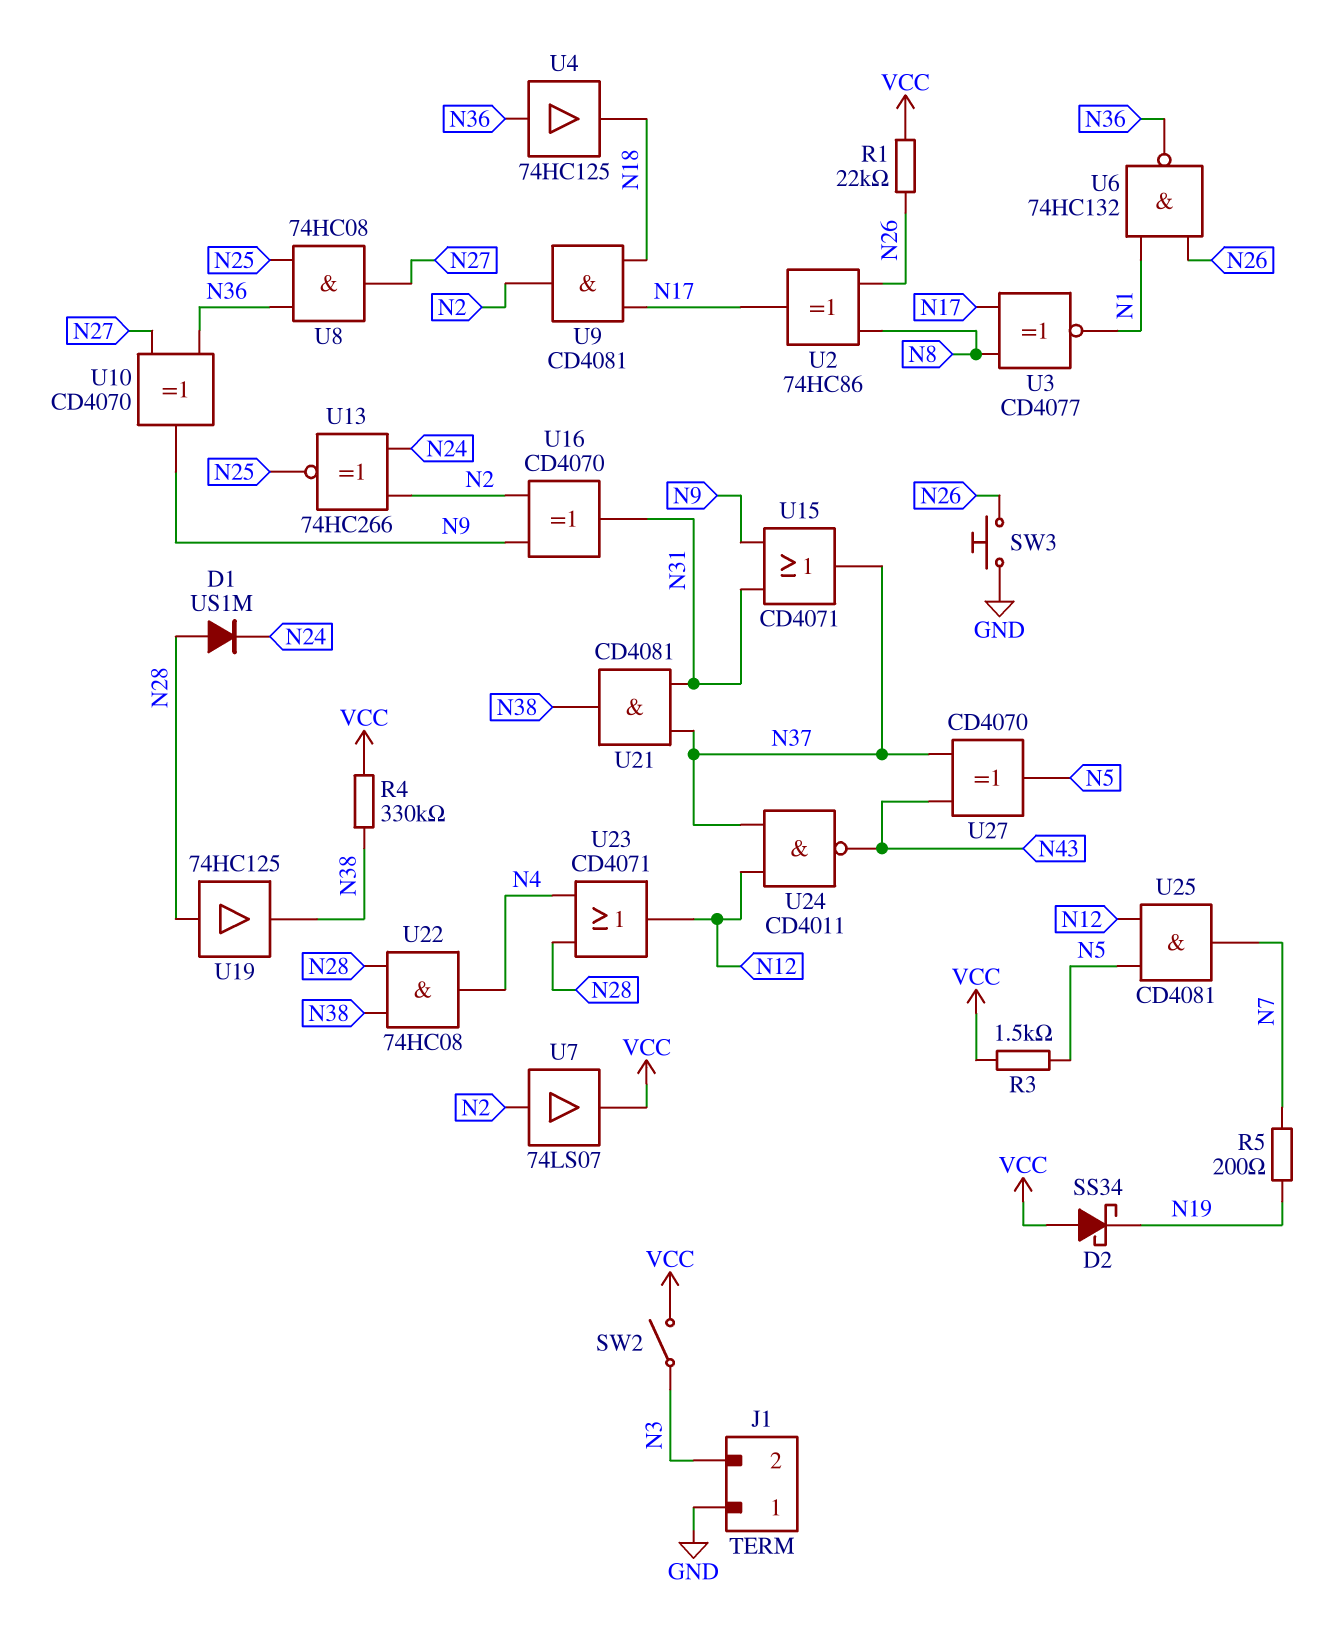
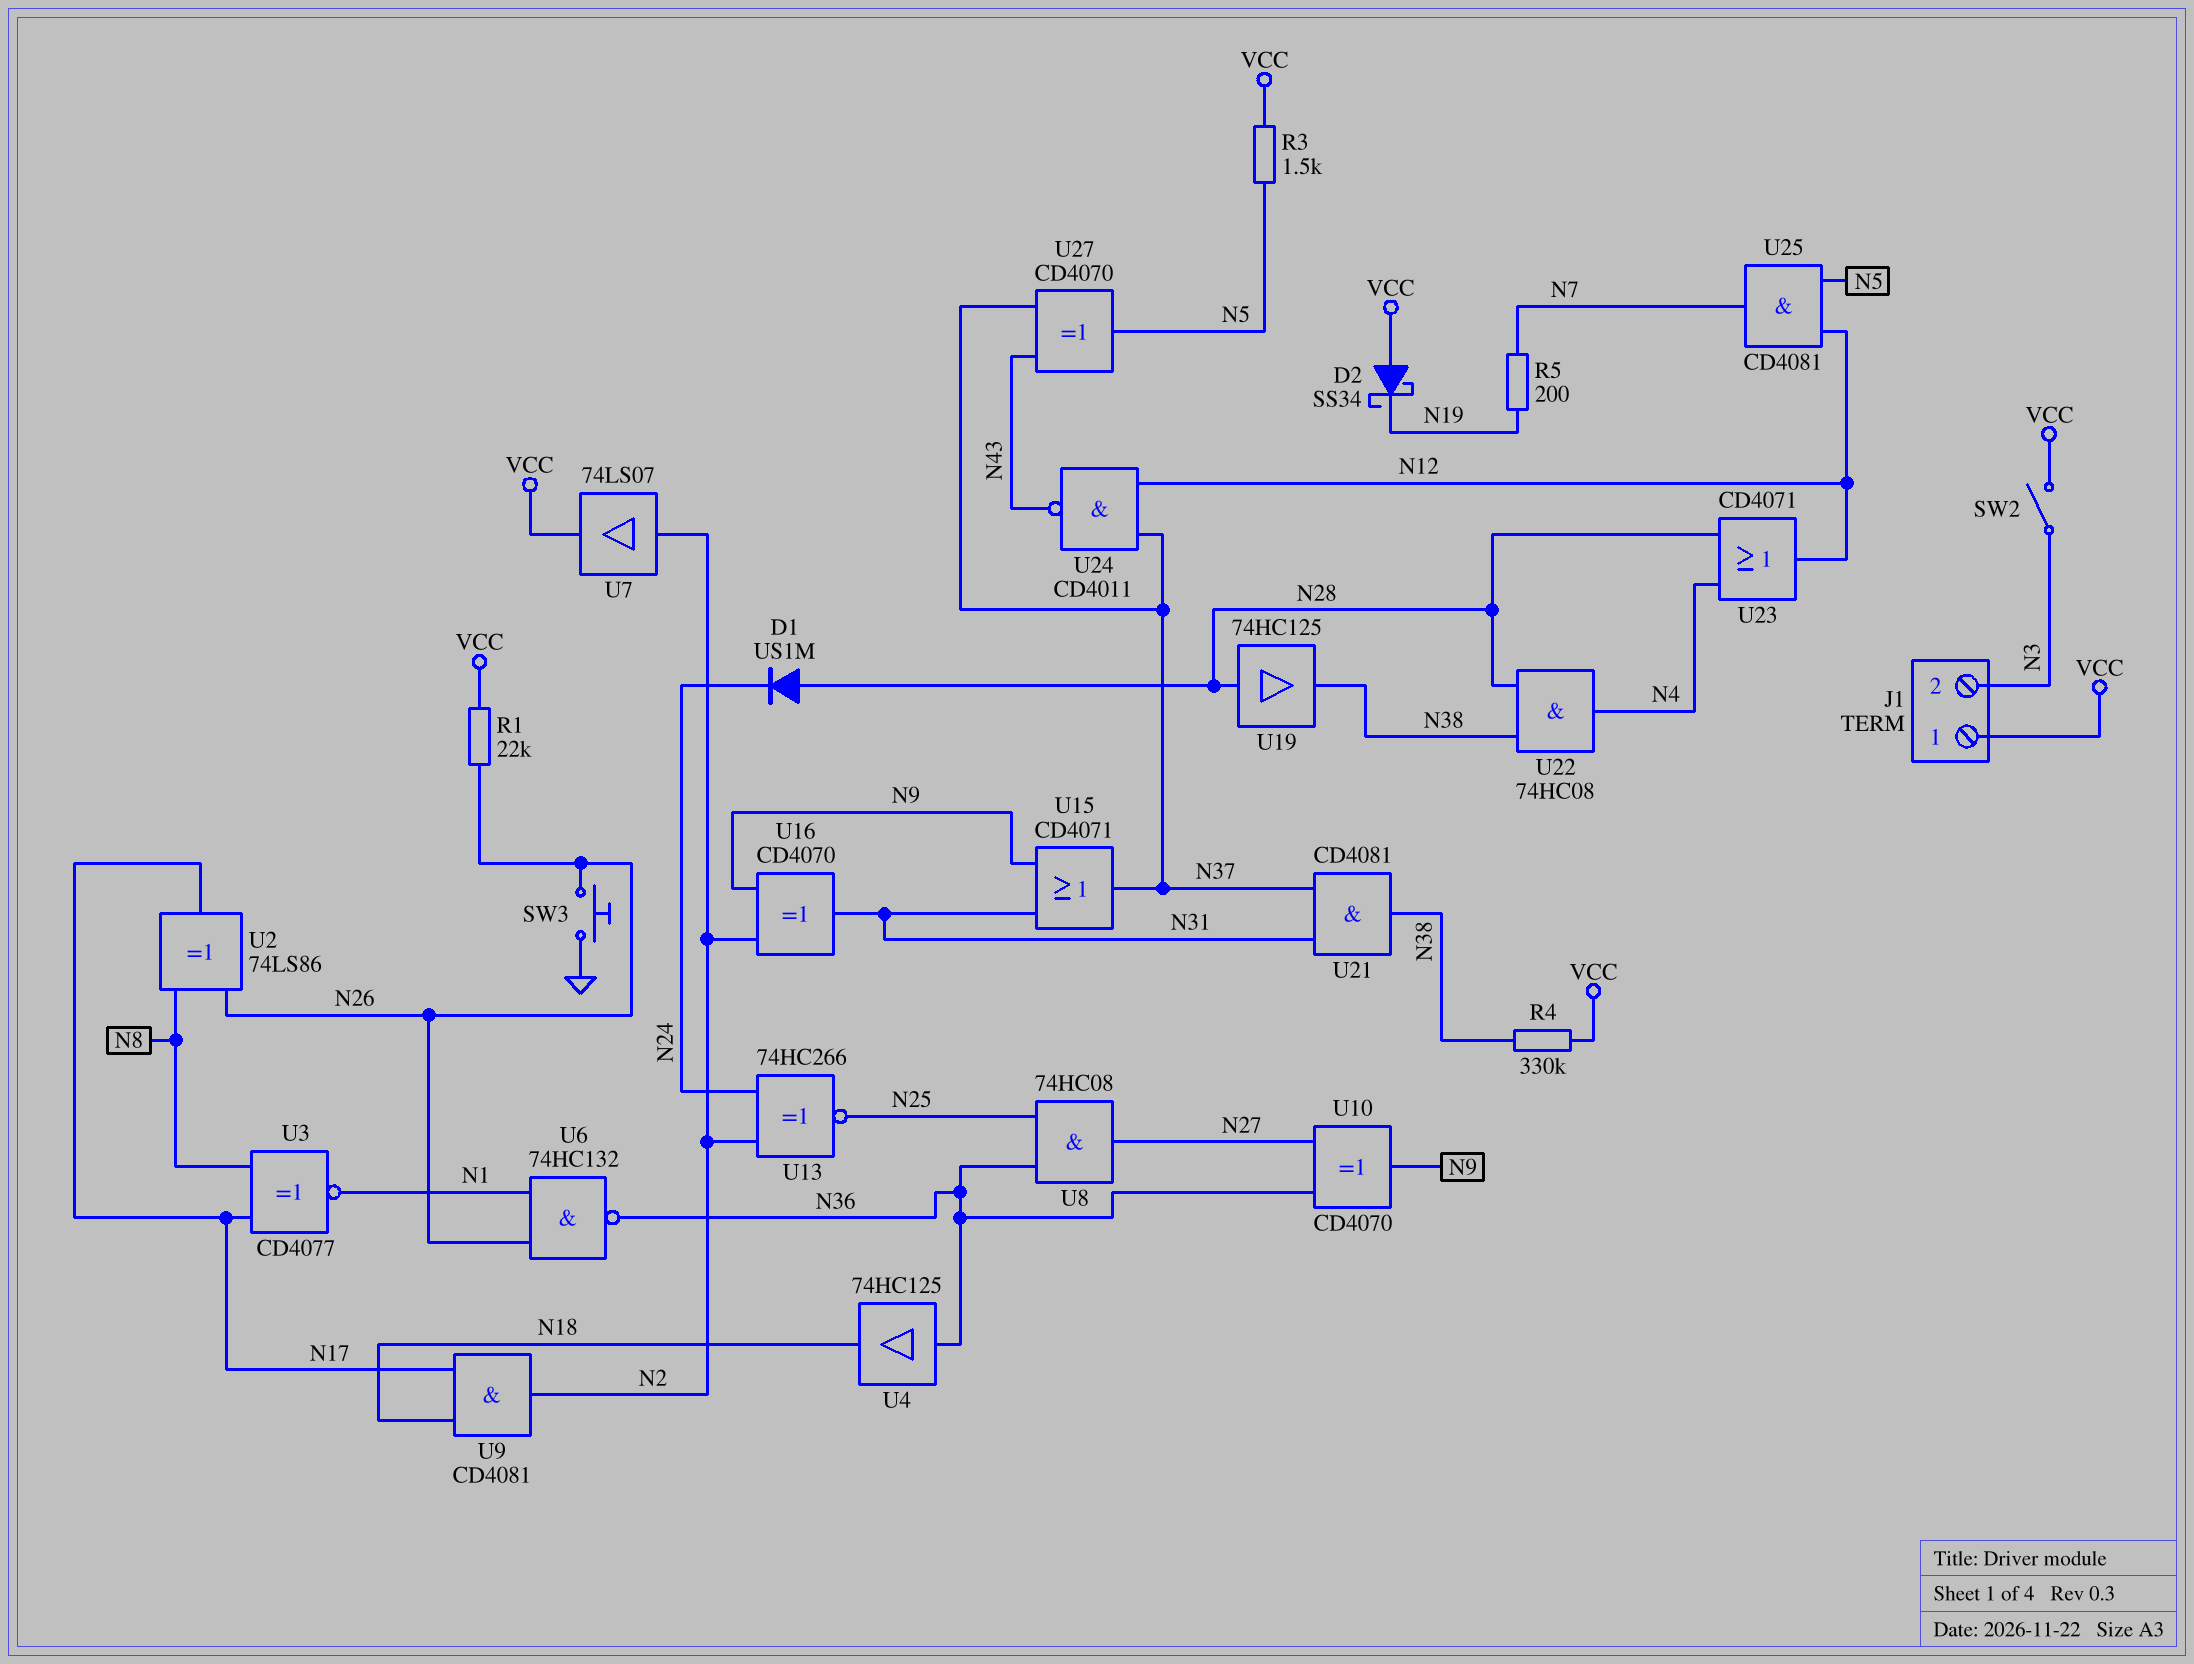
J1 pin 1: GND -> VCC
U2: XOR 74HC86 (in N8, in N26, out N17) -> XOR 74LS86 (in N8, in N26, out N17)

